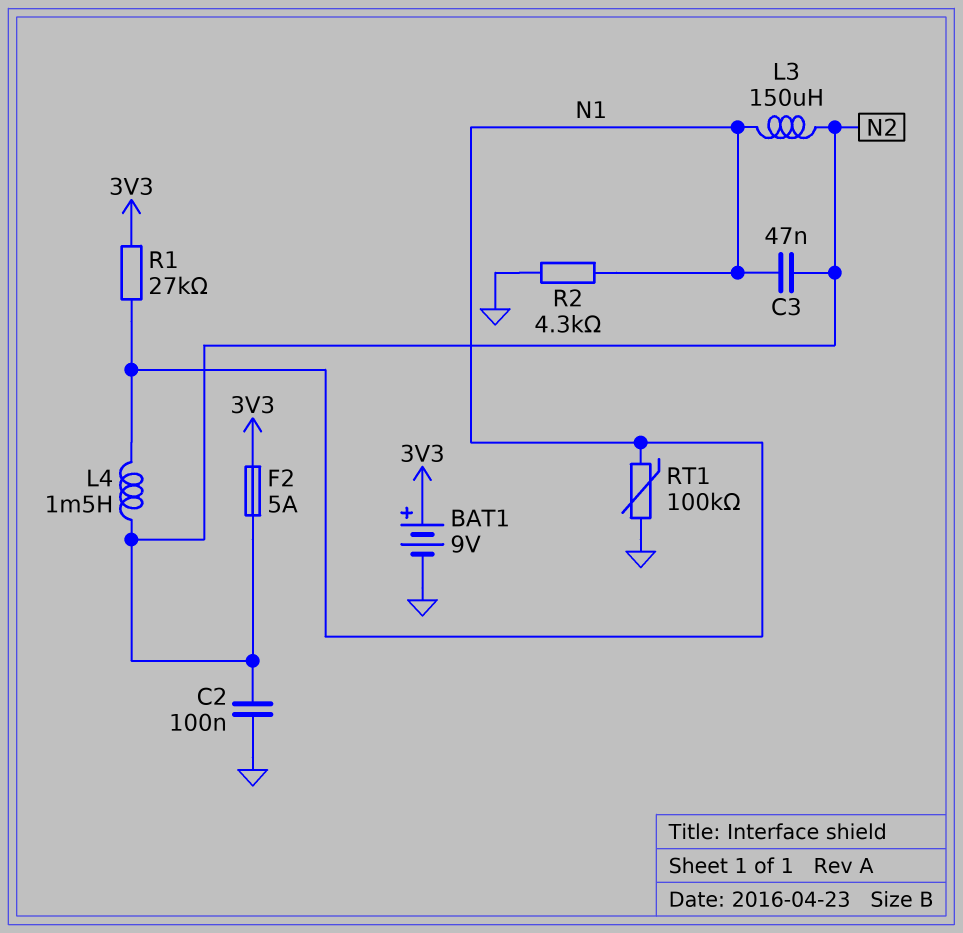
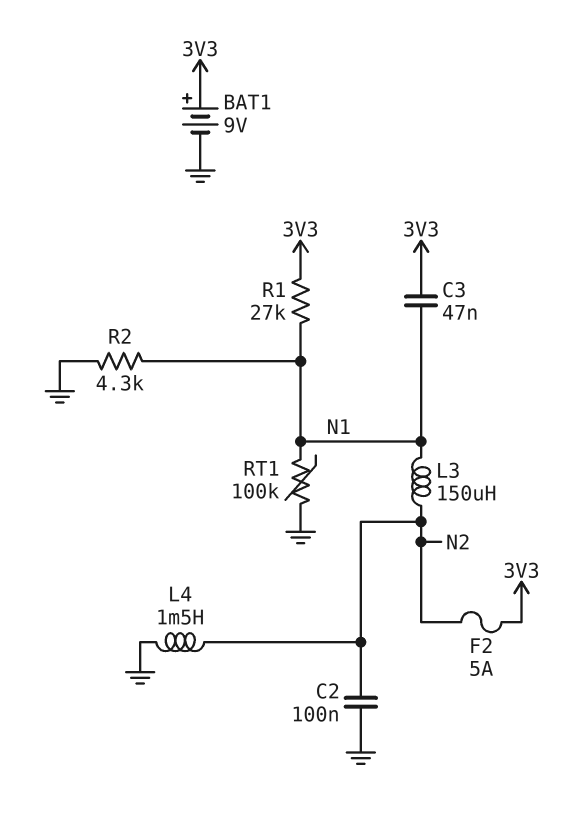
C3: 47nF (N1, N2) -> 47nF (3V3, N1)
L4: 1.5mH (N1, N2) -> 1.5mH (GND, N2)

